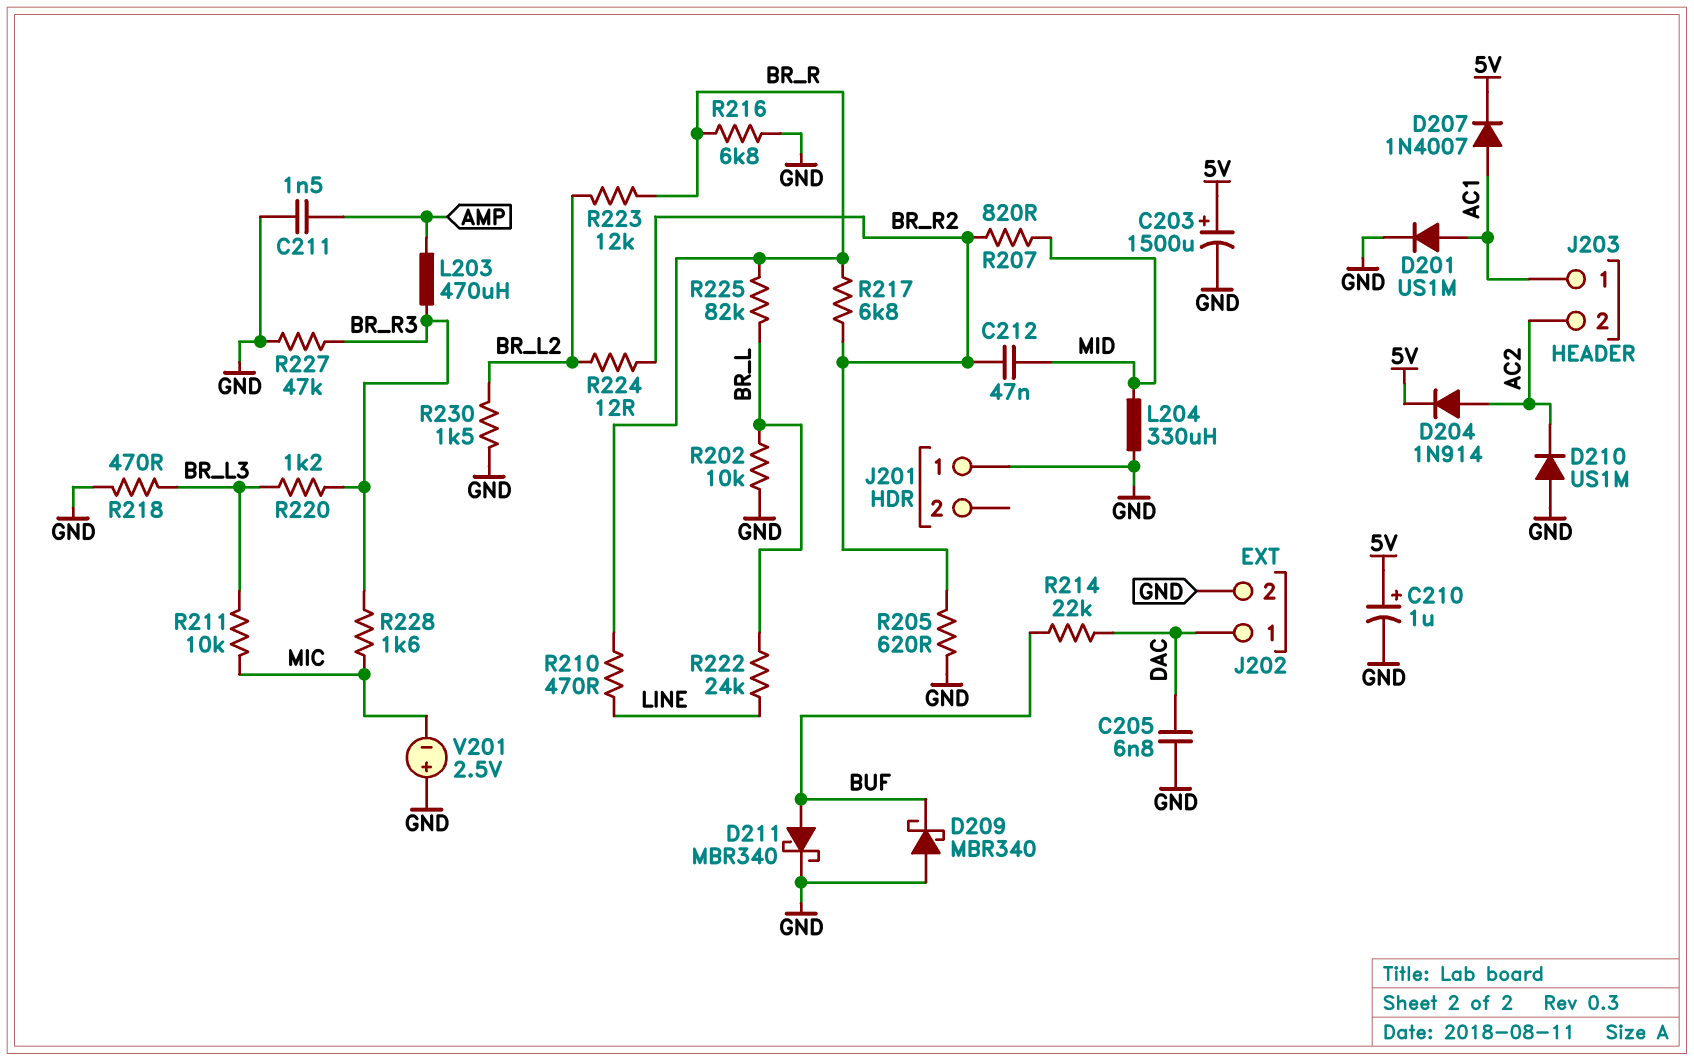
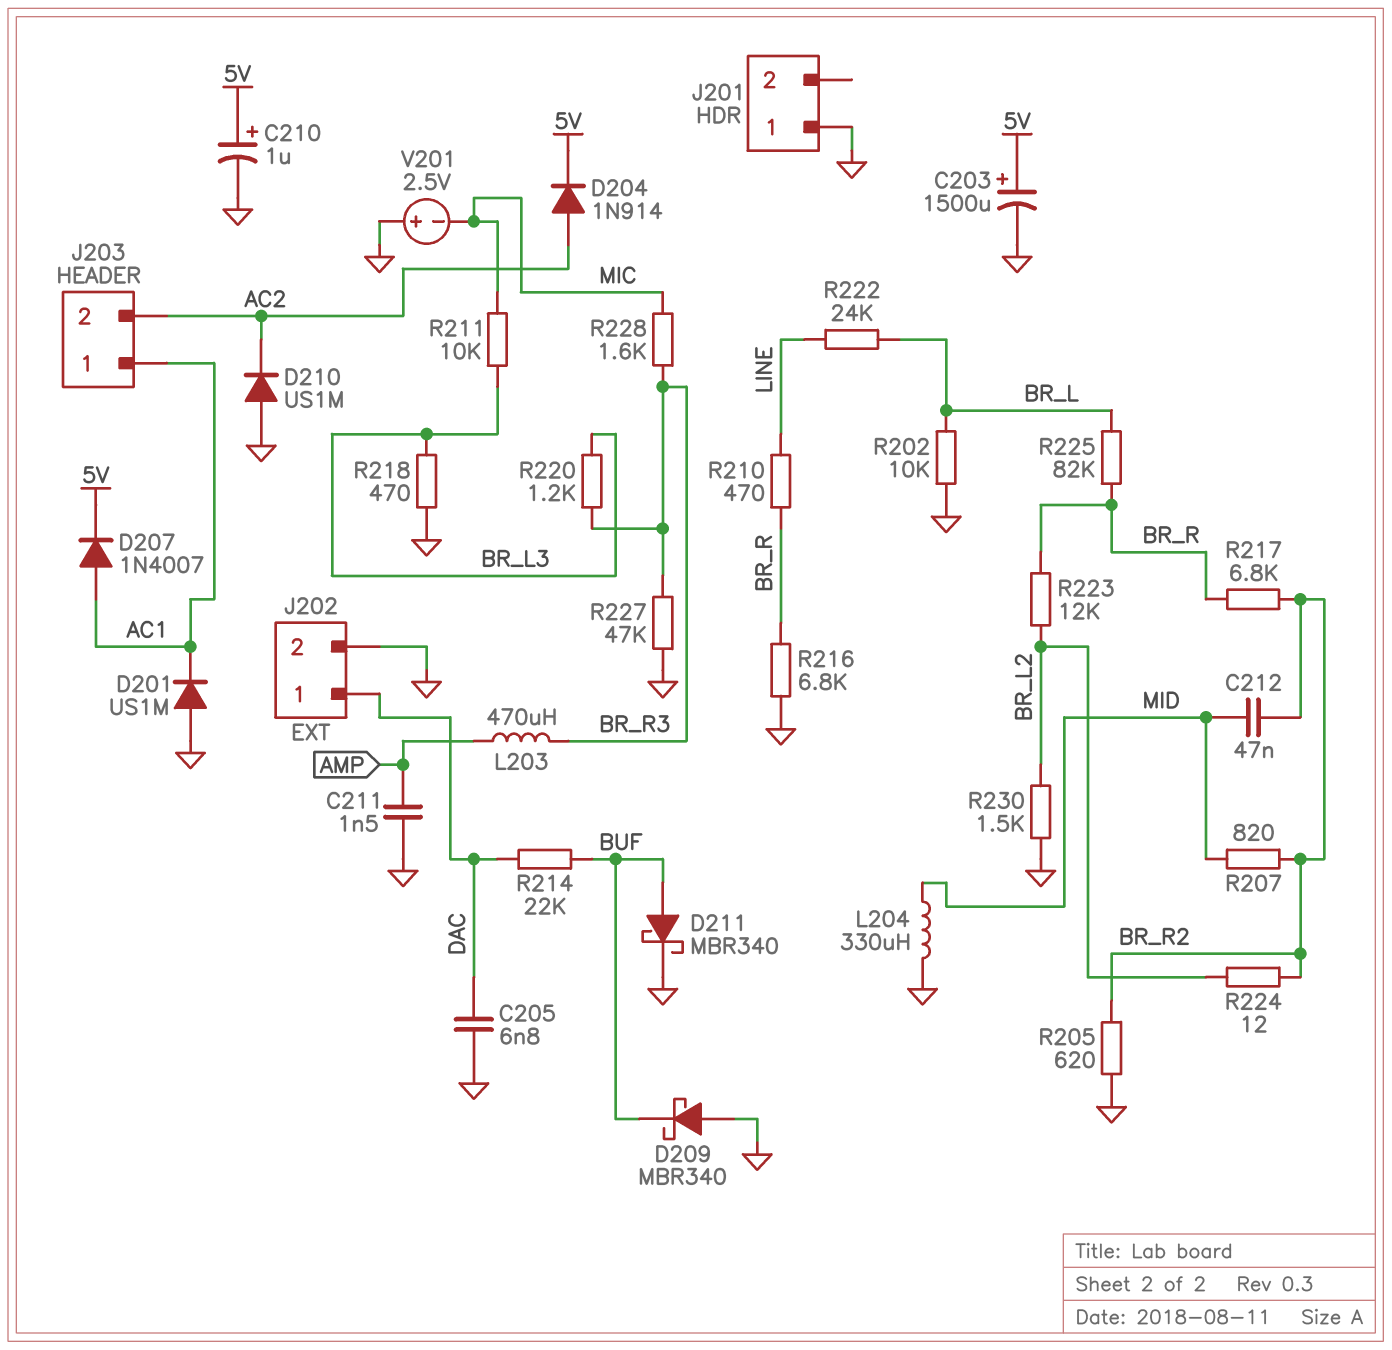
D201: diode US1M (A AC1, K GND) -> diode US1M (A GND, K AC1)

